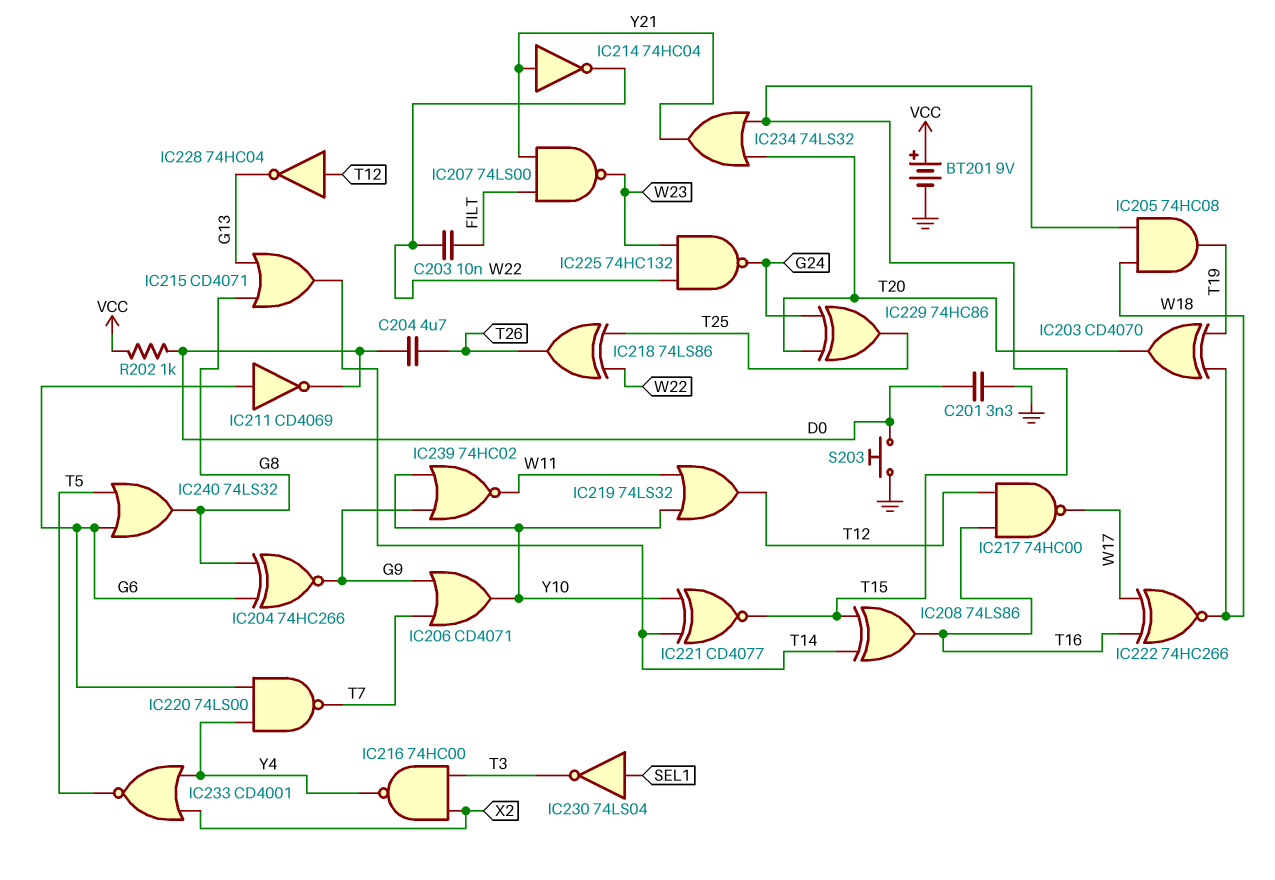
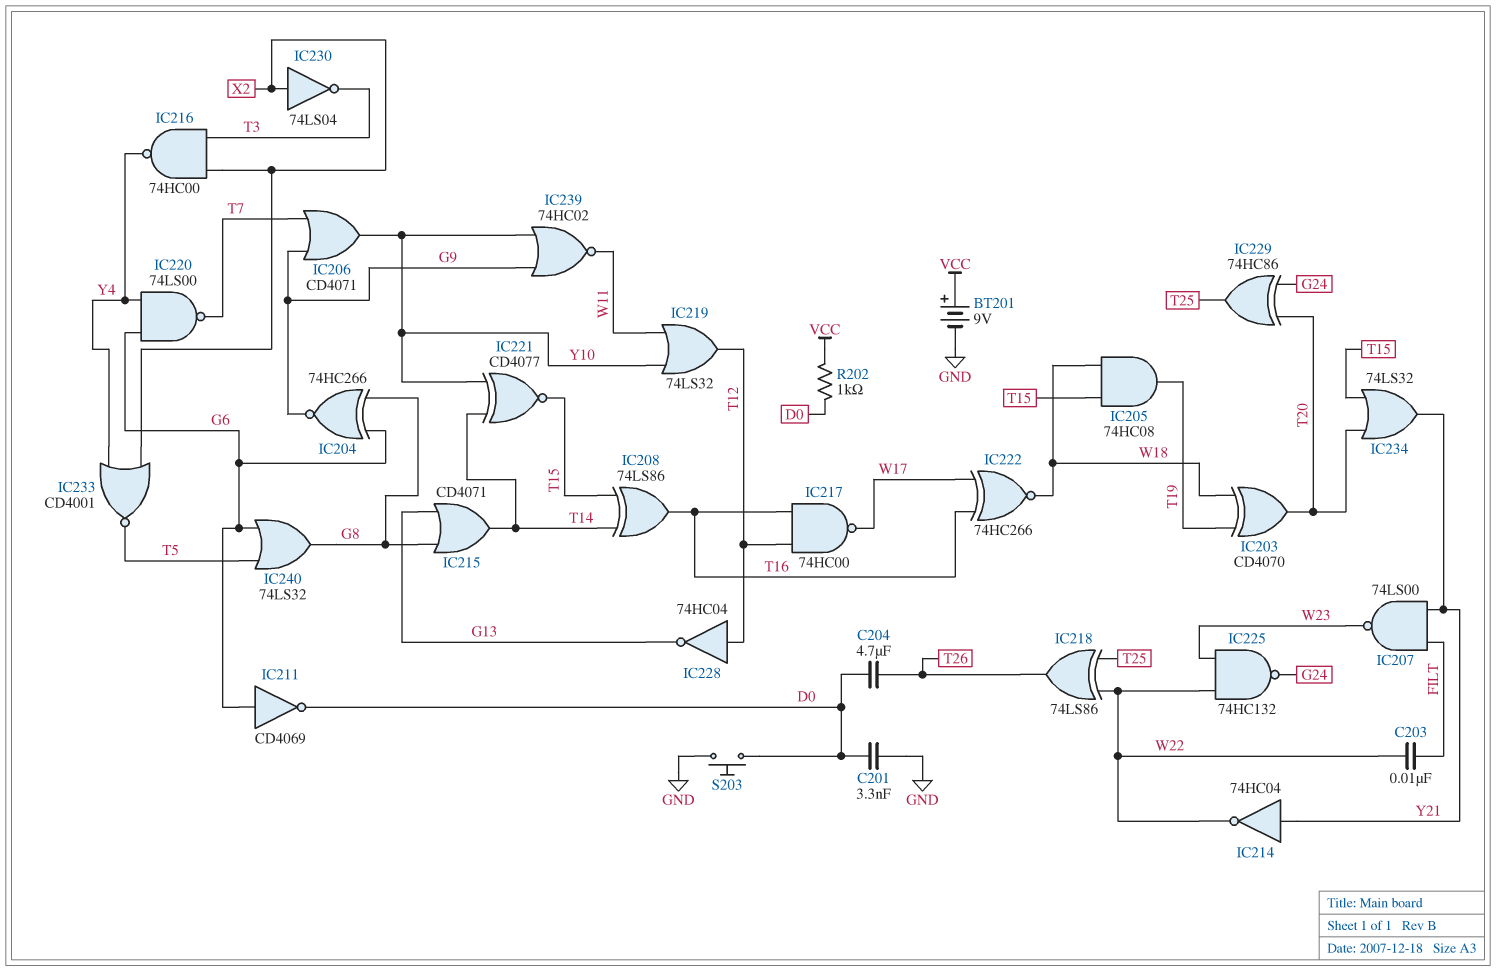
IC230: NOT 74LS04 (in SEL1, out T3) -> NOT 74LS04 (in X2, out T3)

